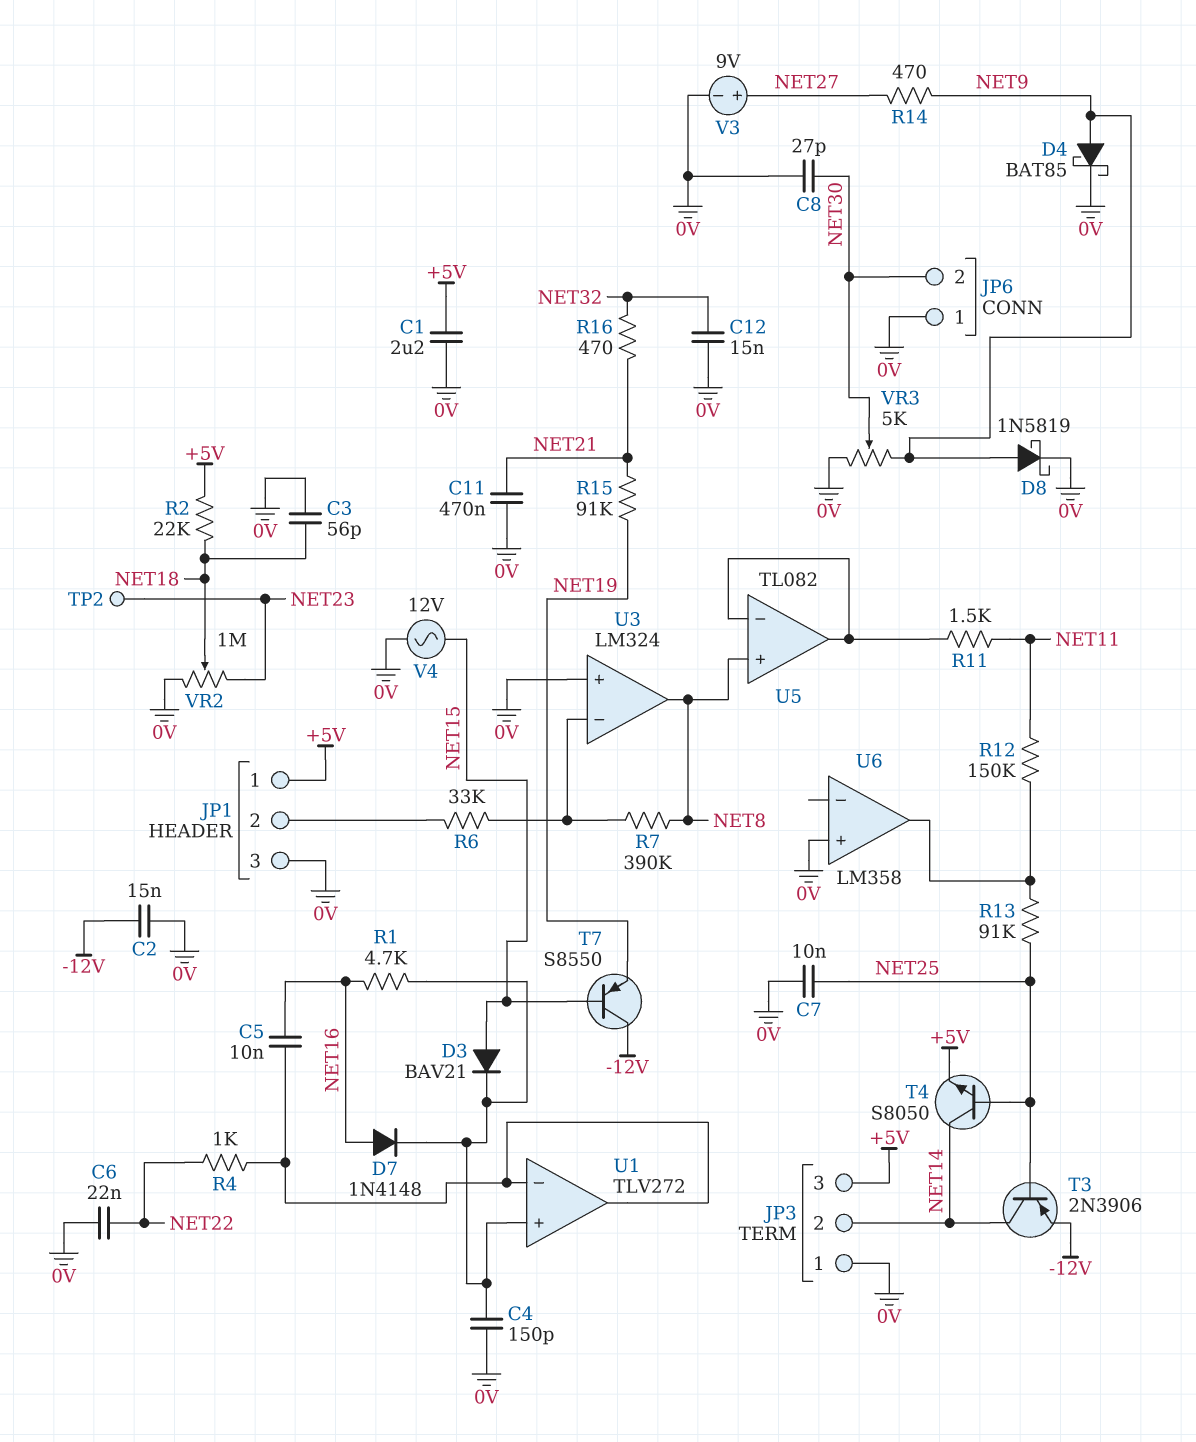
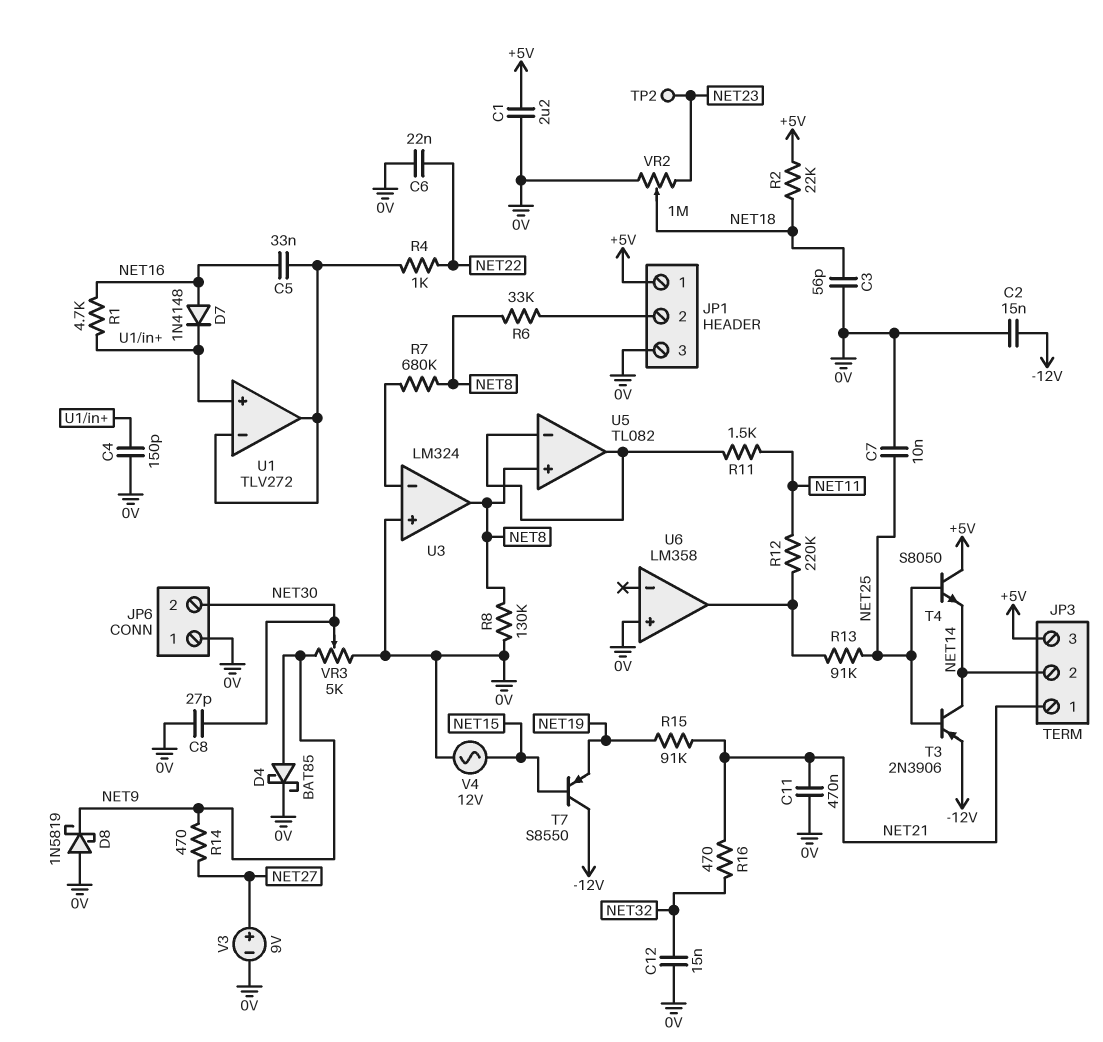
C5: 10nF (NET16, U1/in-) -> 33nF (NET16, U1/in-)
D3: diode BAV21 (A NET15, K U1/in+) -> none
D8: schottky 1N5819 (A NET9, K 0V) -> schottky 1N5819 (A 0V, K NET9)
JP3 pin 1: 0V -> NET21
R6: 33k (JP1/2, U3/in-) -> 33k (JP1/2, NET8)
R7: 390k (NET8, U3/in-) -> 680k (NET8, U3/in-)
R8: none -> 130k (0V, NET8)
R12: 150k (NET11, U6/out) -> 220k (NET11, U6/out)
T4: NPN S8050 (B NET25, C NET14, E +5V) -> NPN S8050 (B NET25, C +5V, E NET14)

